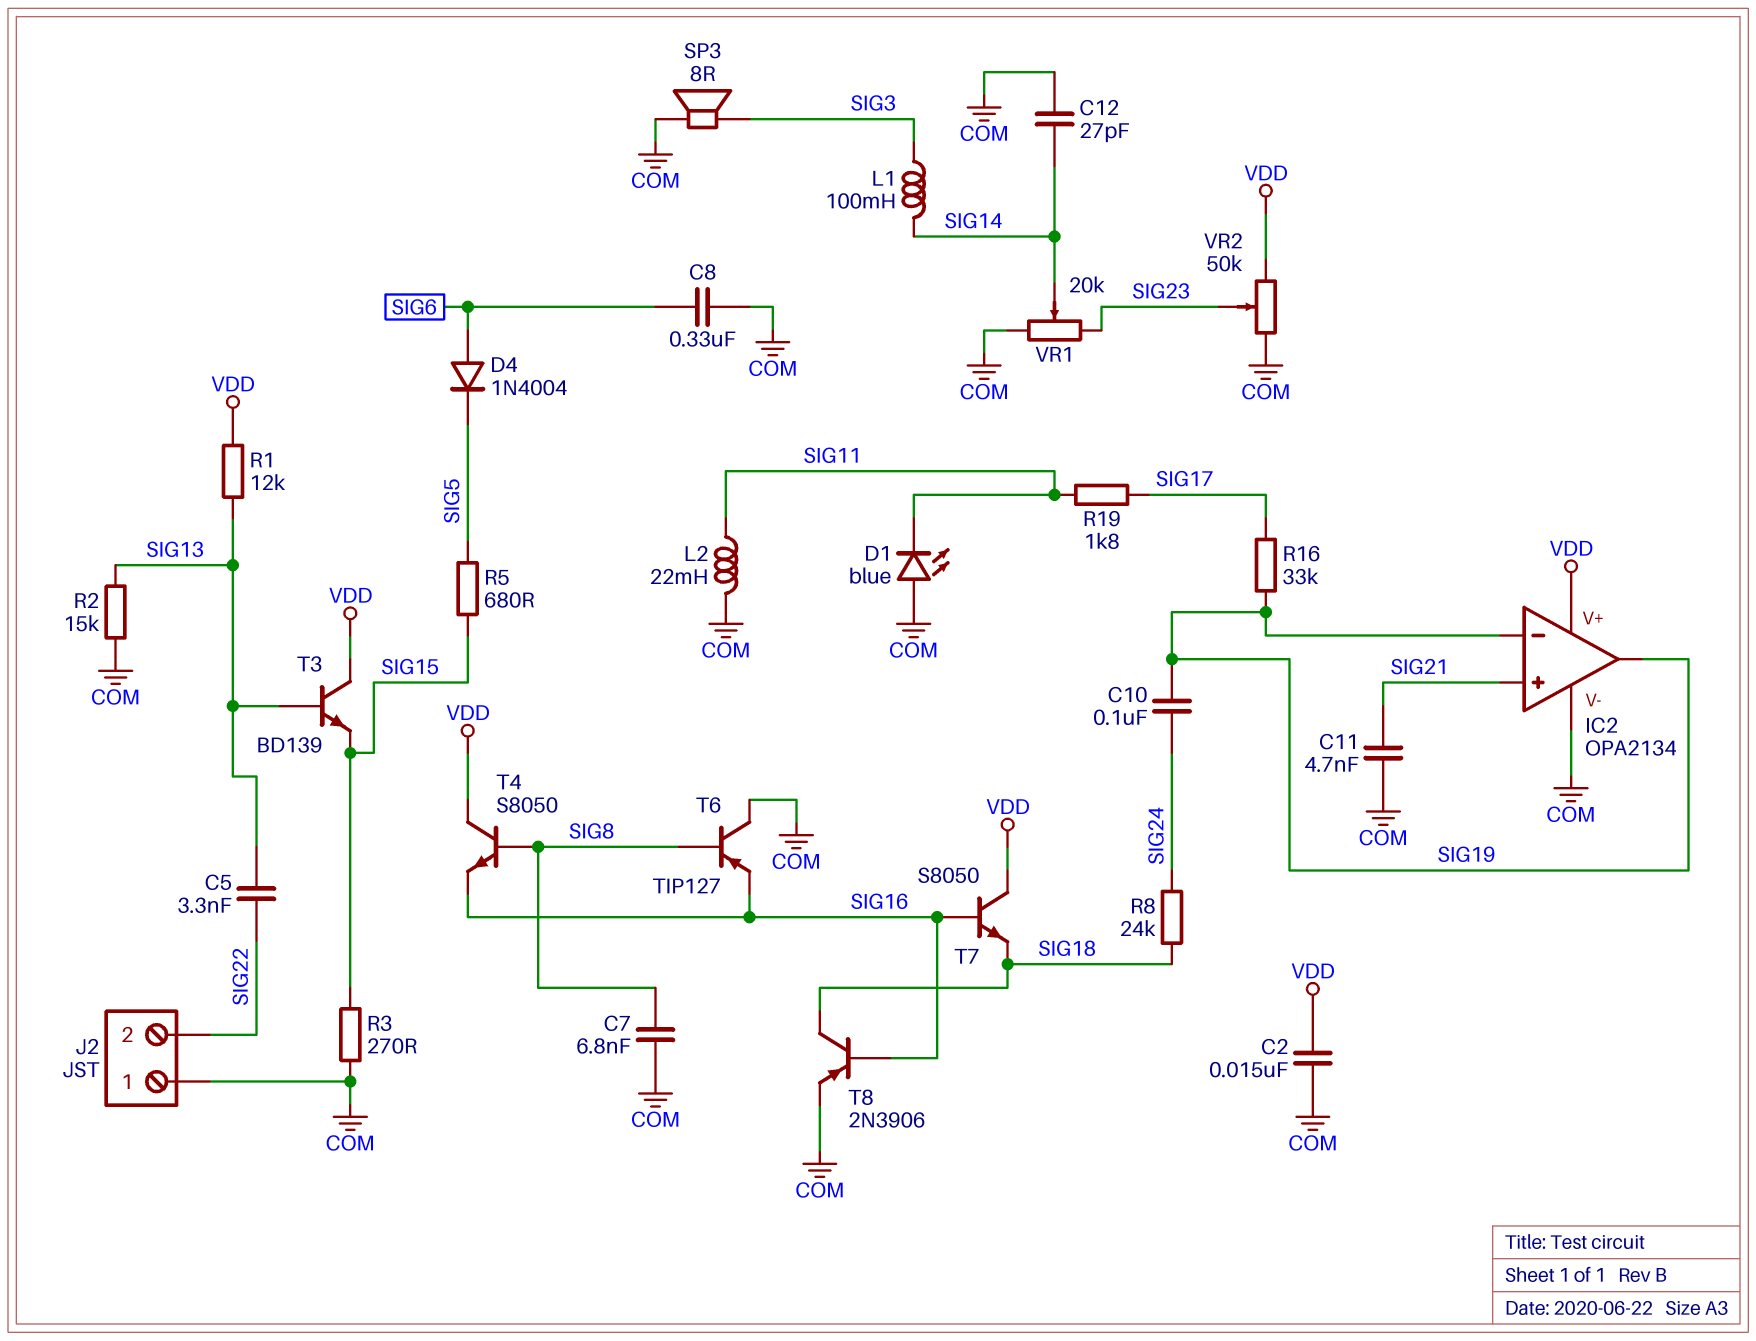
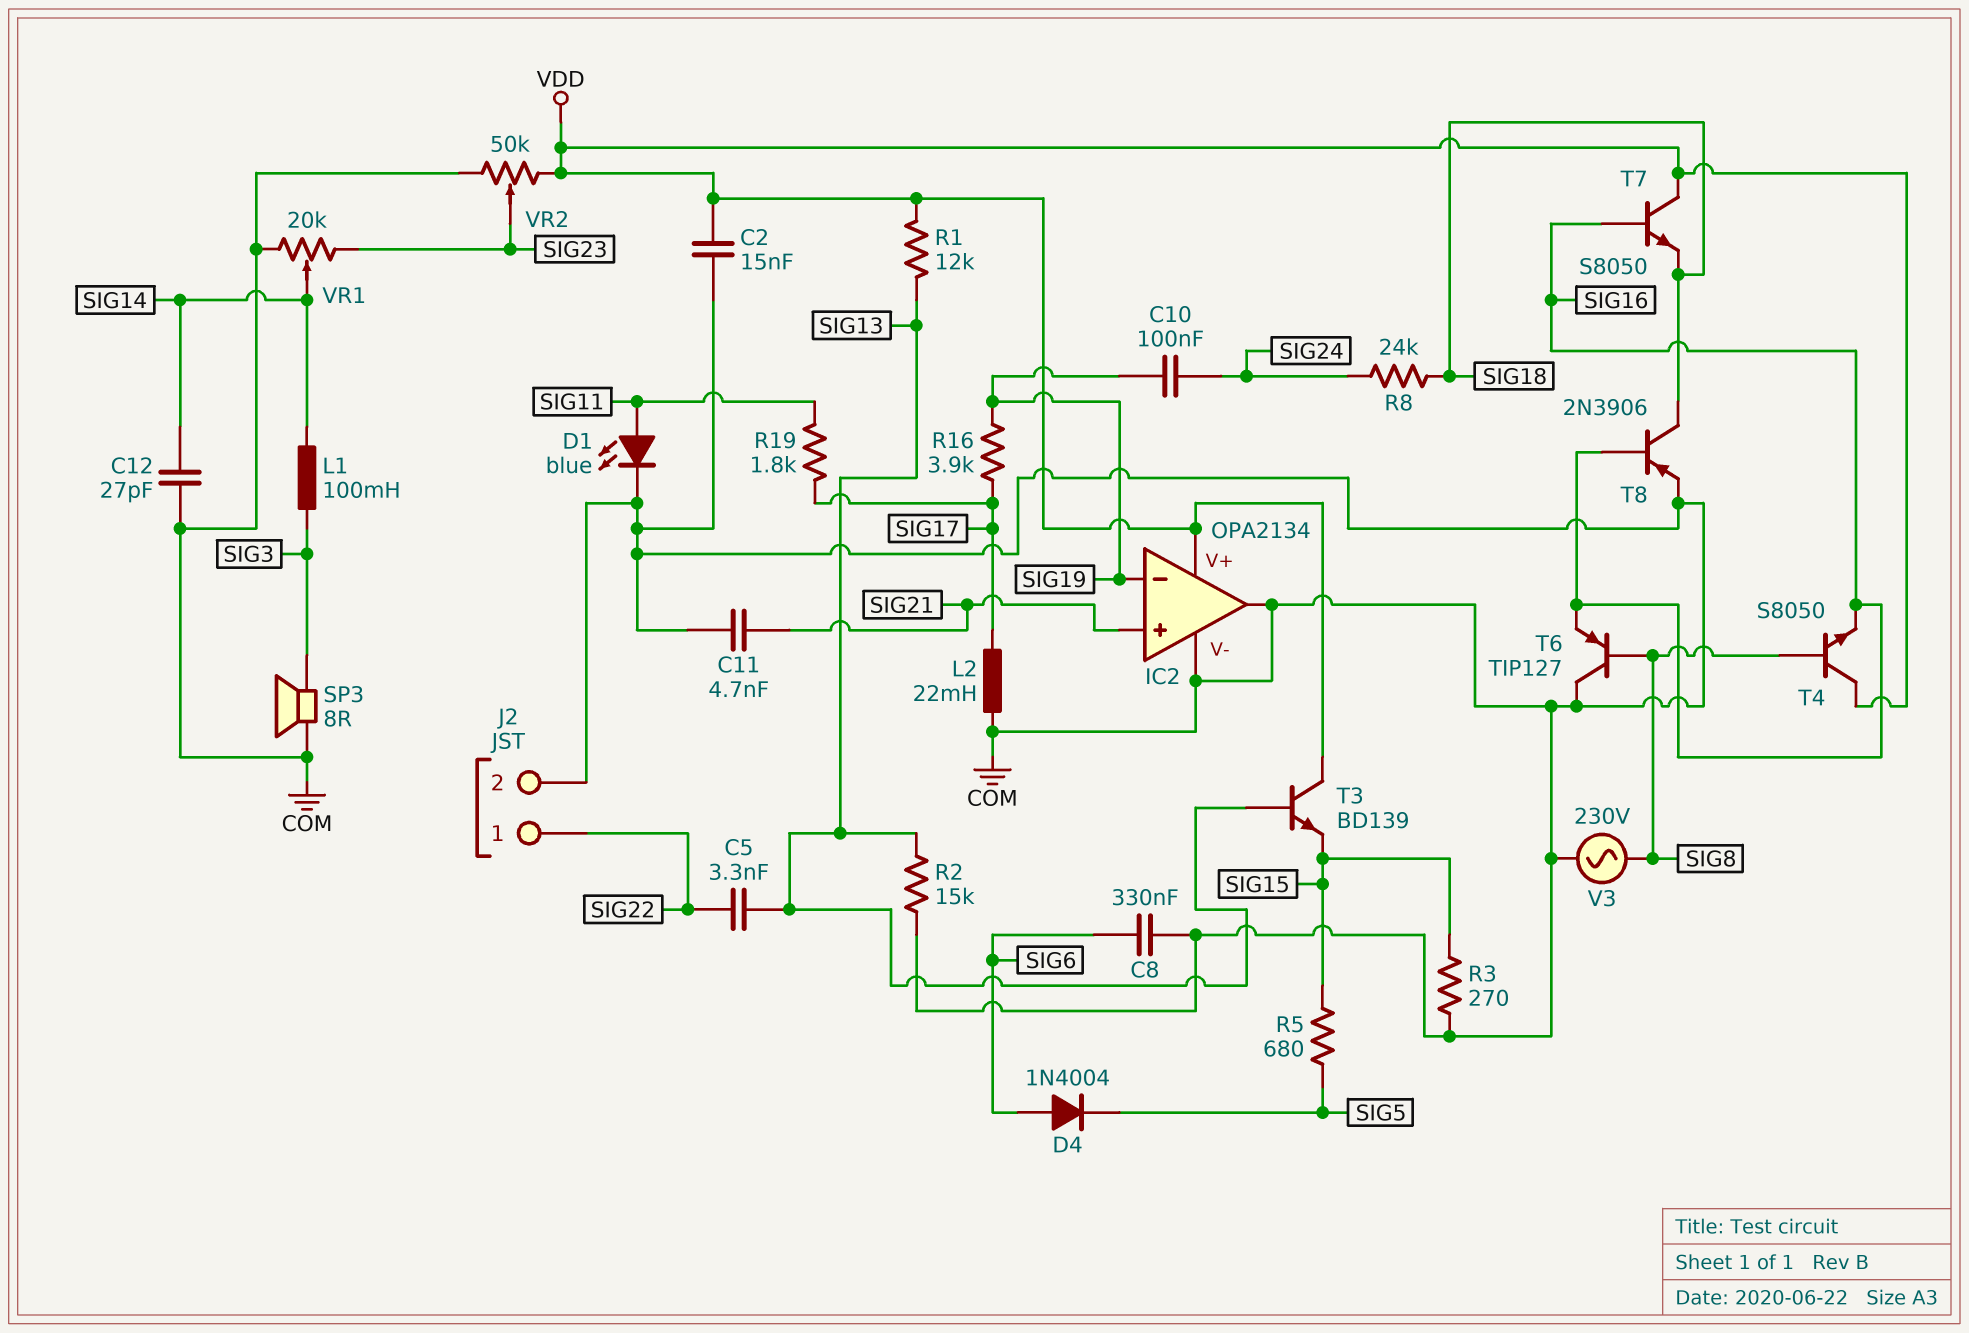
C7: 6.8nF (COM, SIG8) -> none
D1: LED blue (A COM, K SIG11) -> LED blue (A SIG11, K COM)
IC2 pin out: SIG19 -> COM
J2 pin 1: COM -> SIG22
J2 pin 2: SIG22 -> COM
L2: 22mH (COM, SIG11) -> 22mH (COM, SIG17)
R16: 33k (SIG17, SIG19) -> 3.9k (SIG17, SIG19)
V3: none -> AC 230V (COM, SIG8)

